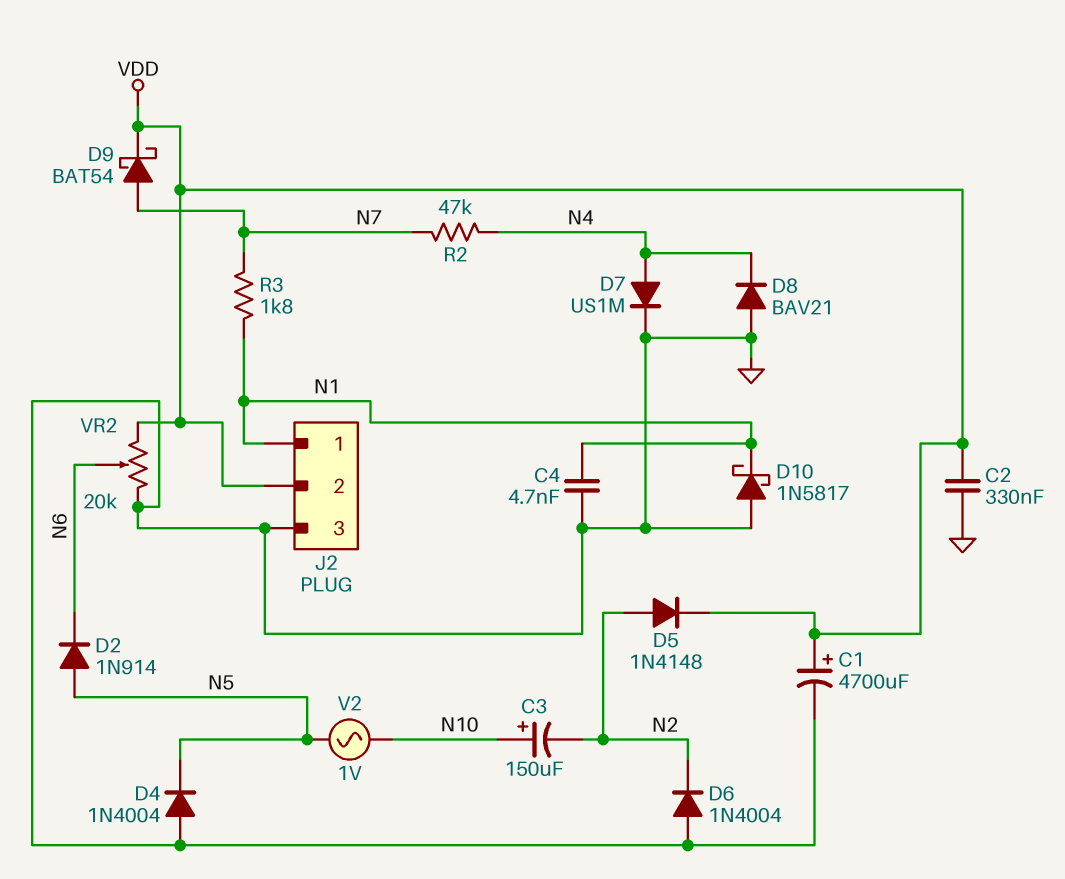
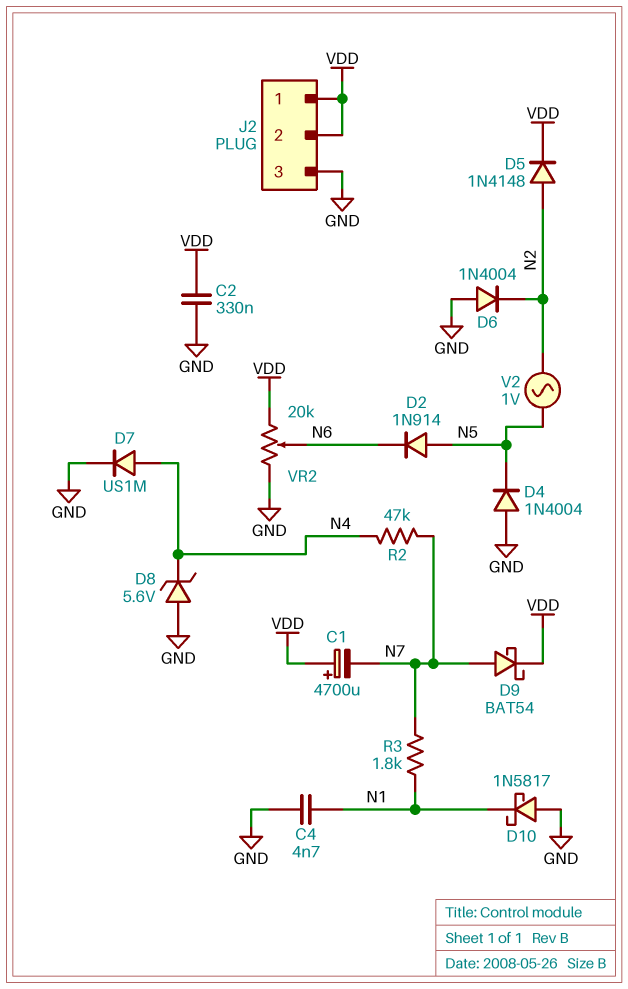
C1: 4700uF (plus VDD, minus GND) -> 4700uF (plus VDD, minus N7)
C3: 150uF (plus N10, minus N2) -> none
D8: diode BAV21 (A GND, K N4) -> zener 5.6V (A GND, K N4)
J2 pin 1: N1 -> VDD
V2: AC 1V (N5, N10) -> AC 1V (N2, N5)

